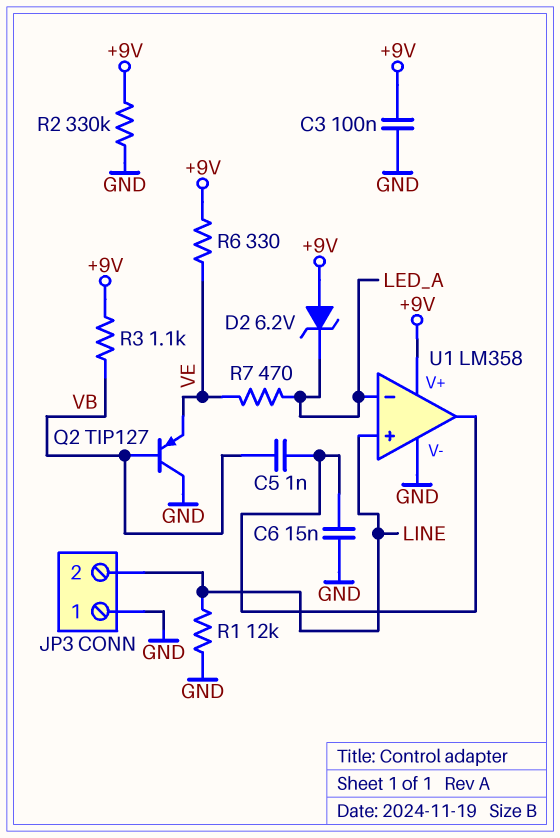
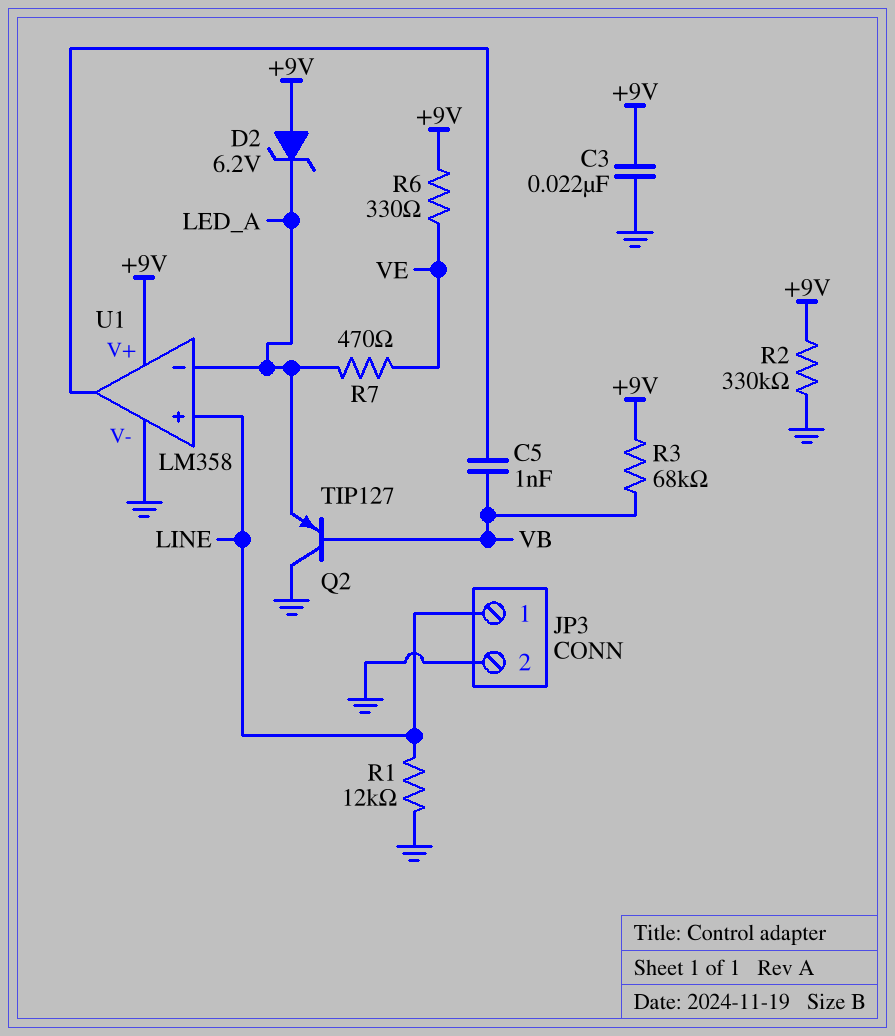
C3: 100nF (+9V, GND) -> 22nF (+9V, GND)
C6: 15nF (GND, U1/out) -> none
JP3 pin 1: GND -> LINE
JP3 pin 2: LINE -> GND
Q2: PNP TIP127 (B VB, C GND, E VE) -> PNP TIP127 (B VB, C GND, E LED_A)
R3: 1.1k (+9V, VB) -> 68k (+9V, VB)

